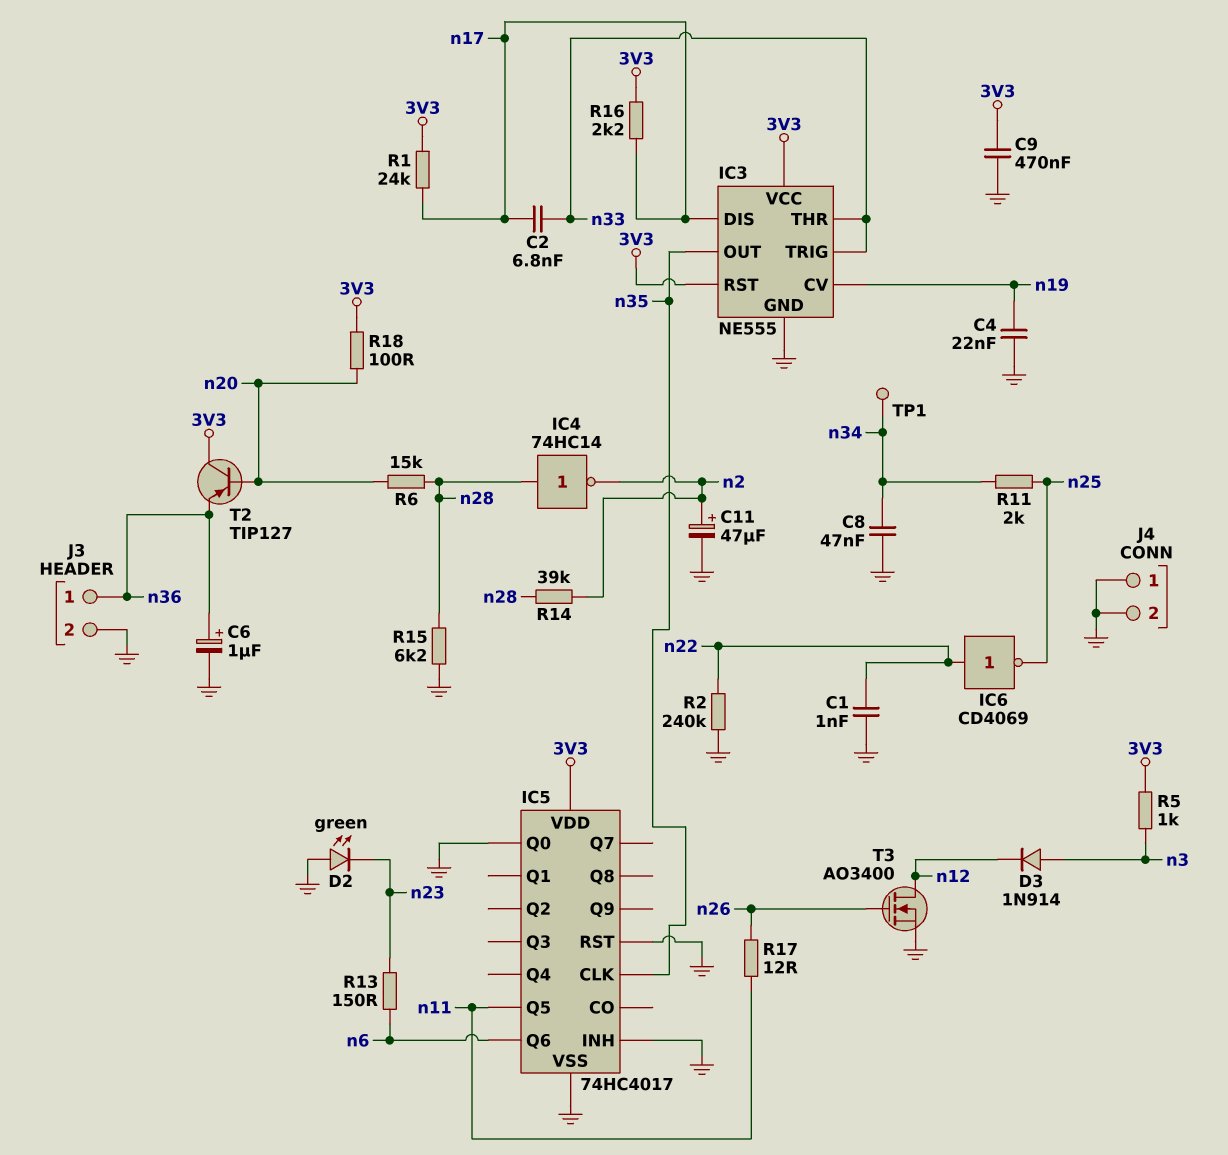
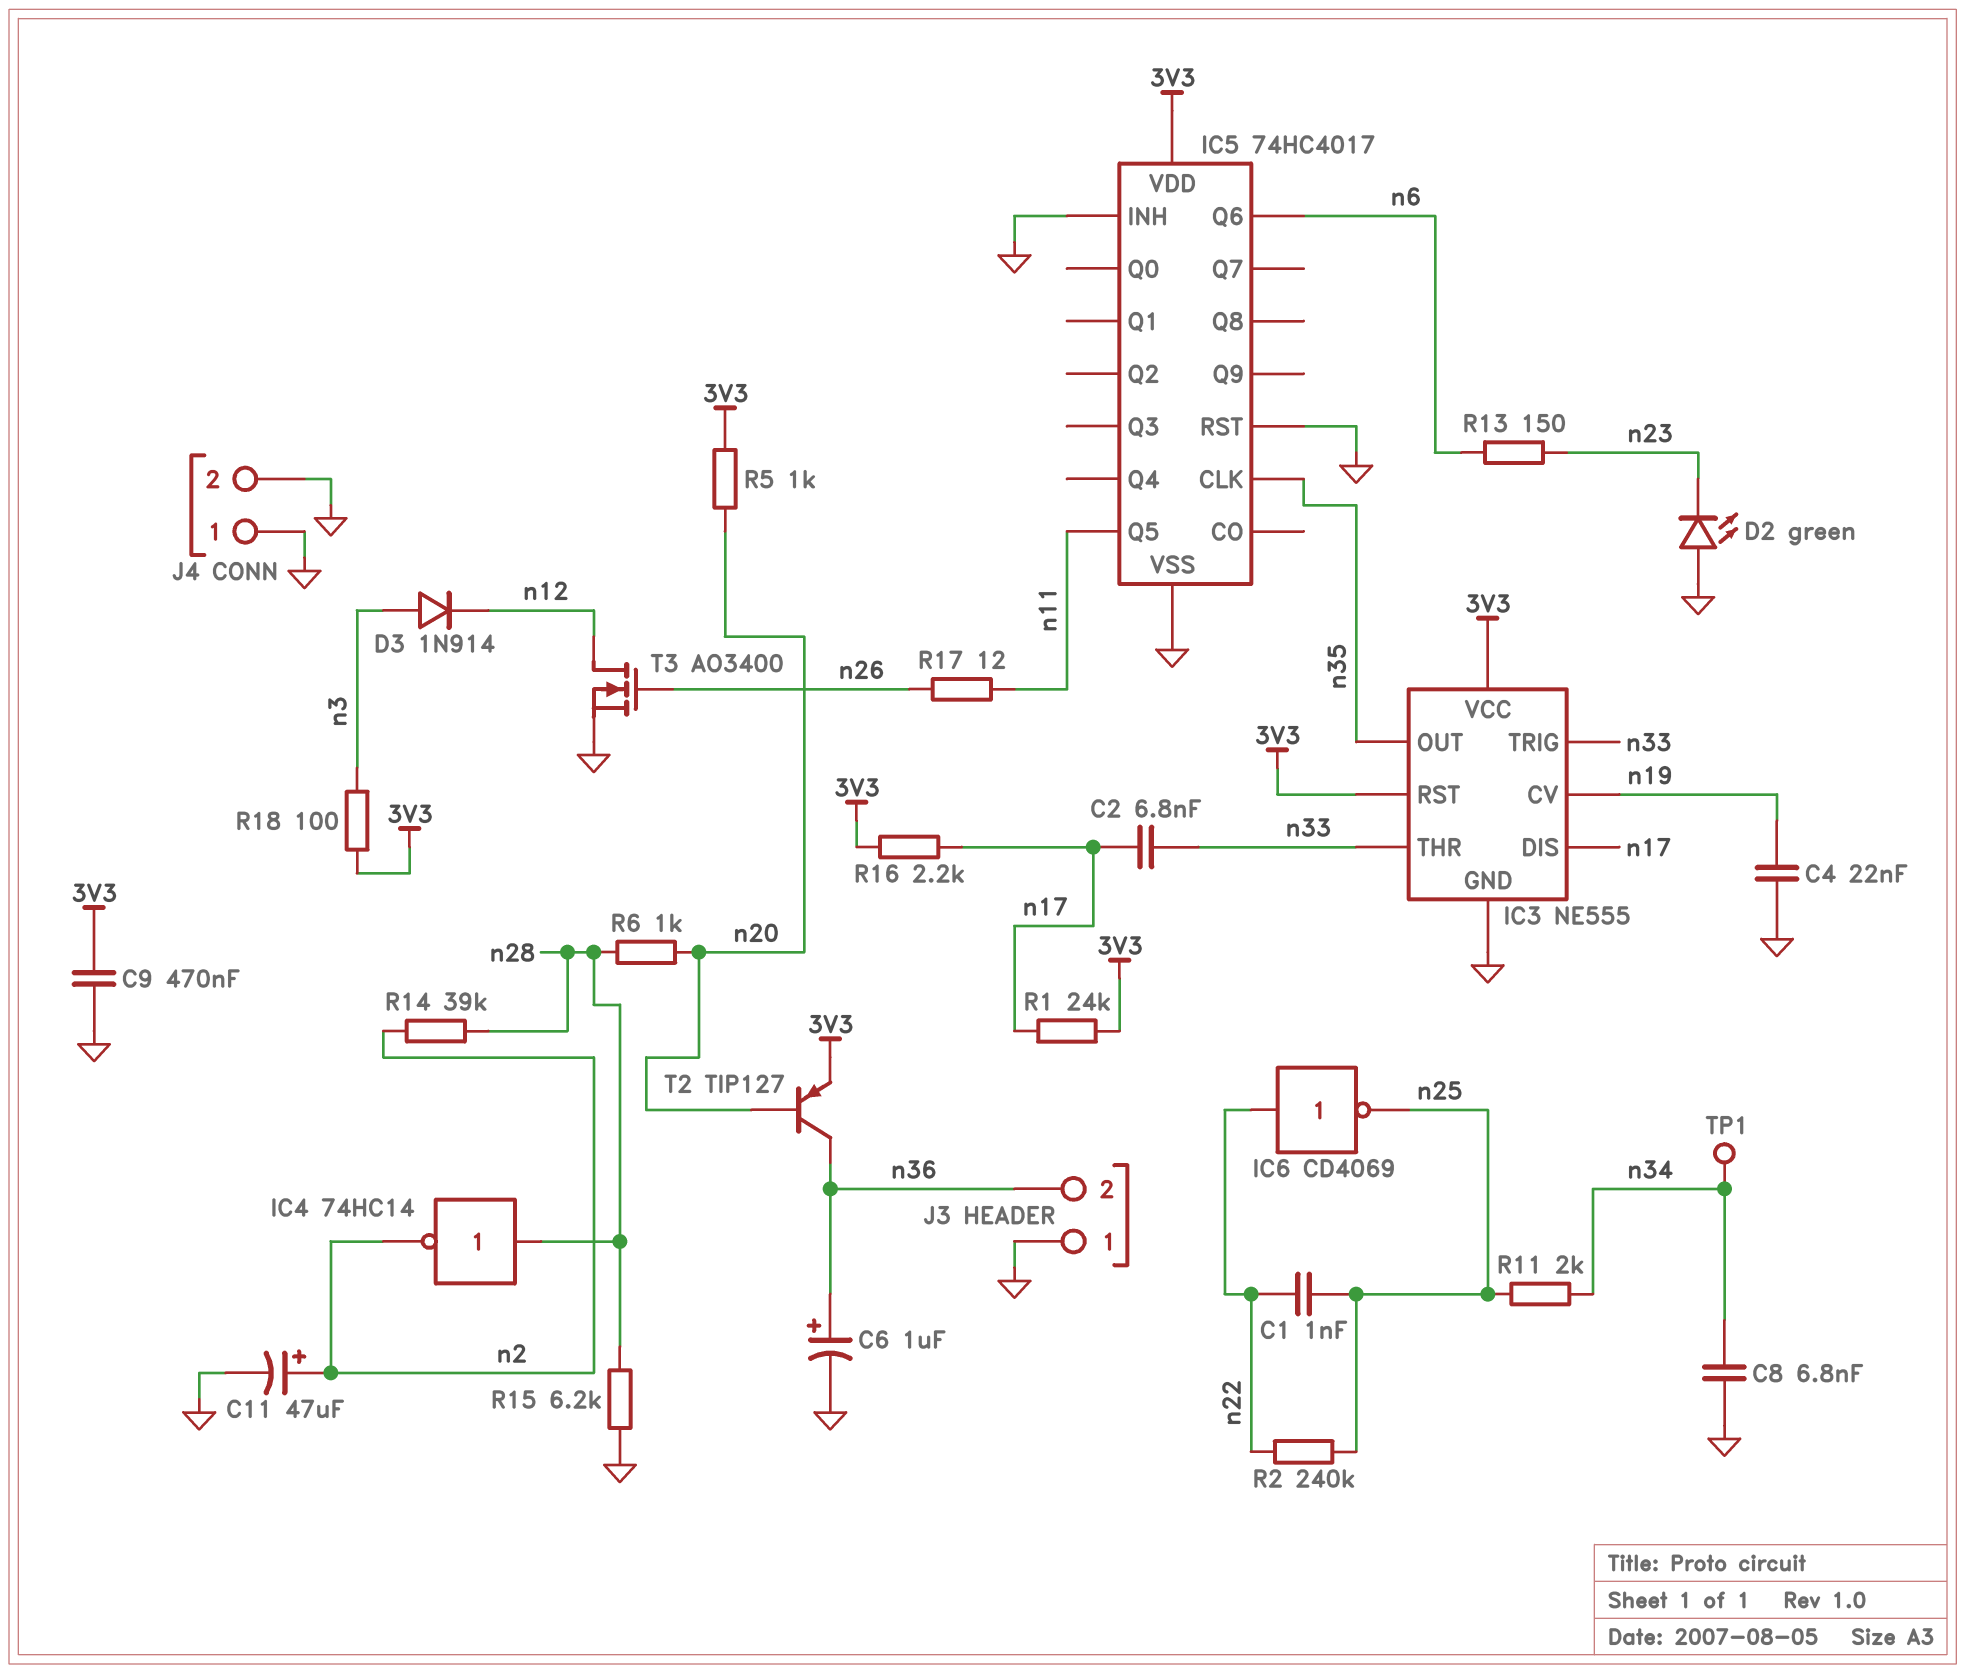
C1: 1nF (GND, n22) -> 1nF (n22, n25)
C8: 47nF (GND, n34) -> 6.8nF (GND, n34)
IC5 pin Q0: GND -> none
J3 pin 1: n36 -> GND
J3 pin 2: GND -> n36
R2: 240k (GND, n22) -> 240k (n22, n25)
R5: 1k (3V3, n3) -> 1k (3V3, n20)
R6: 15k (n20, n28) -> 1k (n20, n28)
R18: 100 (3V3, n20) -> 100 (3V3, n3)
T2: PNP TIP127 (B n20, C 3V3, E n36) -> PNP TIP127 (B n20, C n36, E 3V3)

